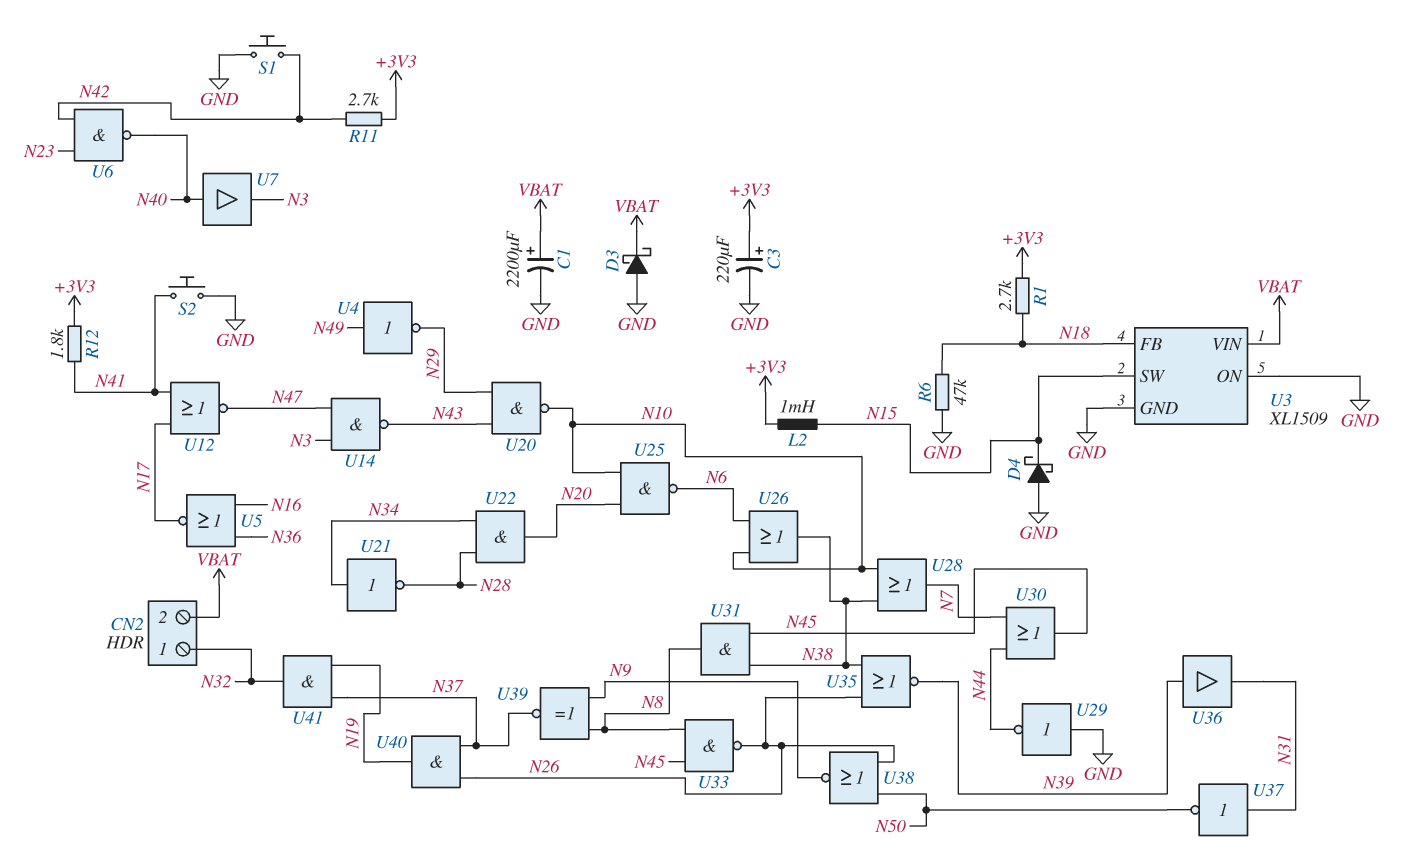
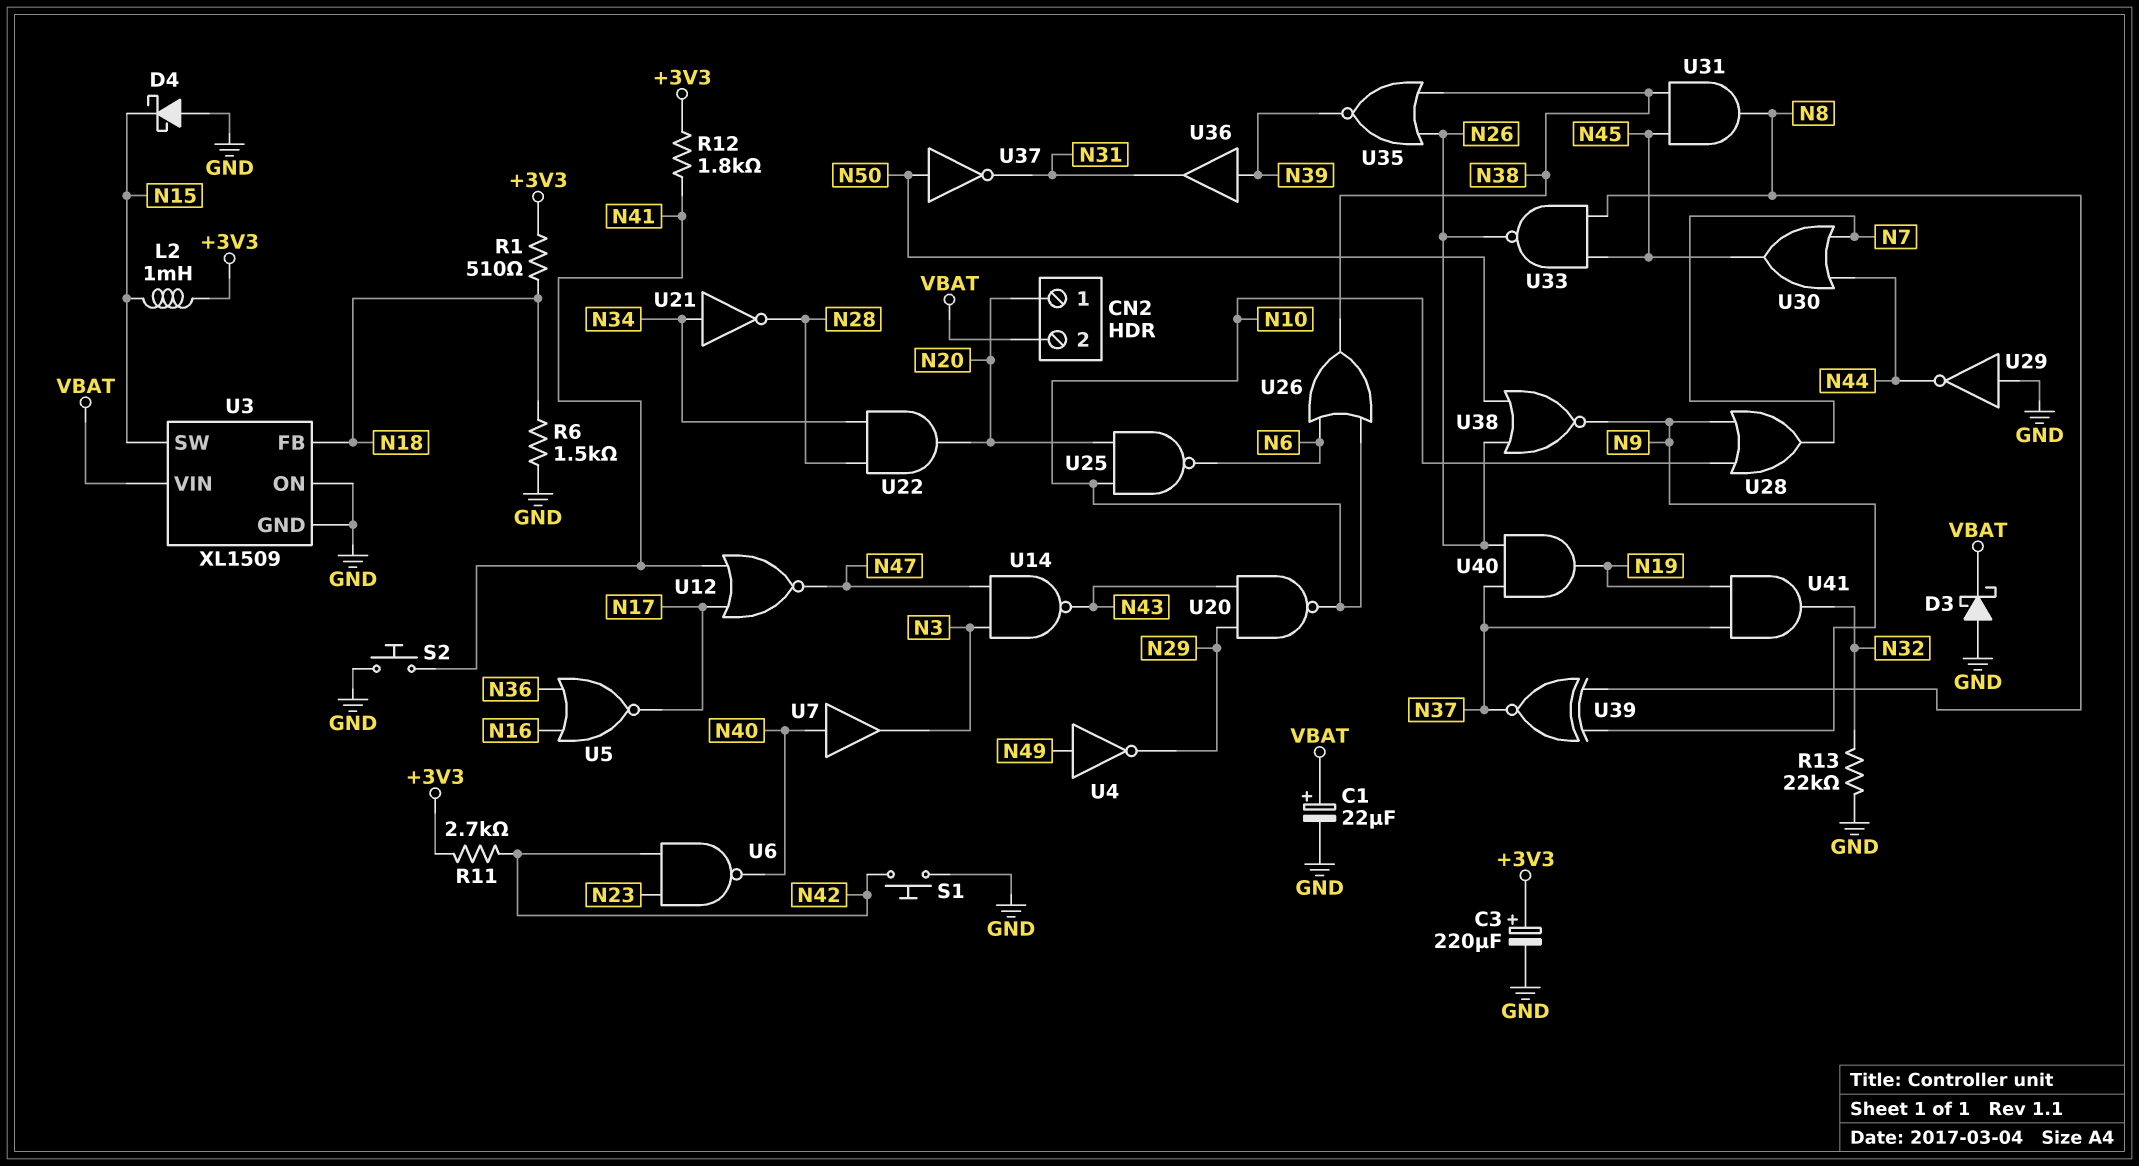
C1: 2200uF (plus VBAT, minus GND) -> 22uF (plus VBAT, minus GND)
CN2 pin 1: N32 -> N20
R1: 2.7k (+3V3, N18) -> 510 (+3V3, N18)
R6: 47k (GND, N18) -> 1.5k (GND, N18)
R13: none -> 22k (GND, N32)
U28: OR (in N10, in N38, out N7) -> OR (in N9, in N10, out N7)
U37: NOT (in N31, out N50) -> NOT (in N50, out N31)

